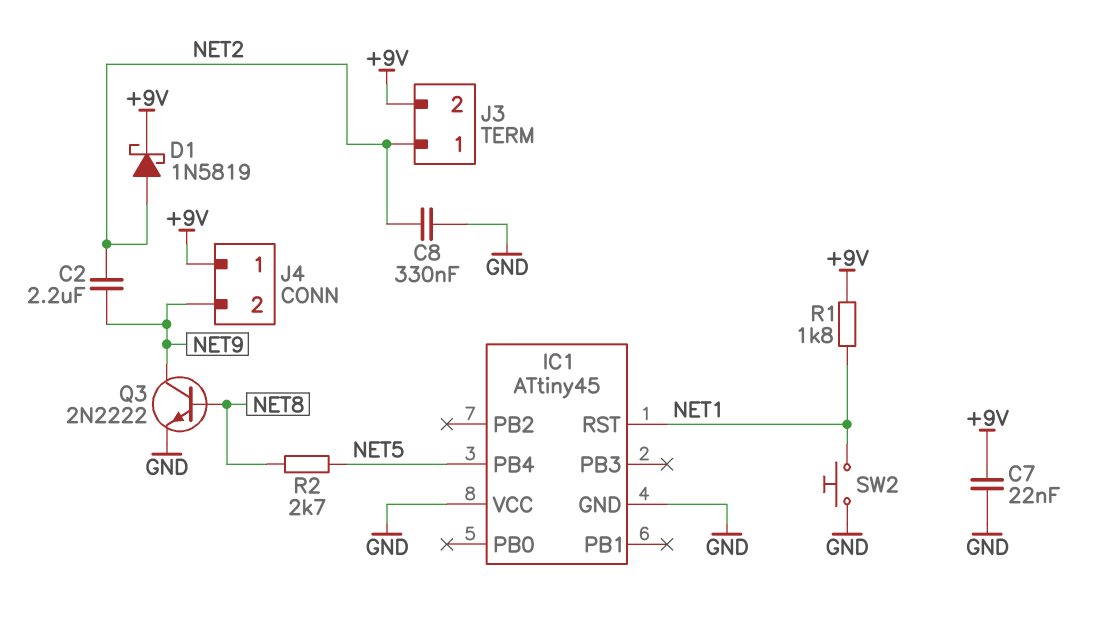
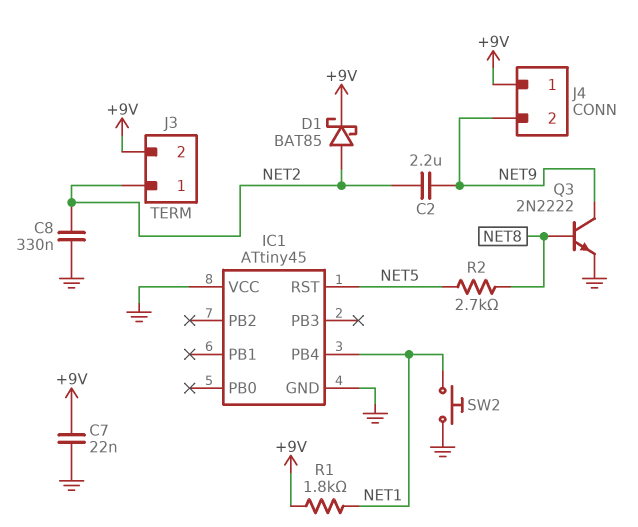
D1: schottky 1N5819 (A NET2, K +9V) -> schottky BAT85 (A NET2, K +9V)
IC1 pin PB4: NET5 -> NET1
IC1 pin RST: NET1 -> NET5

